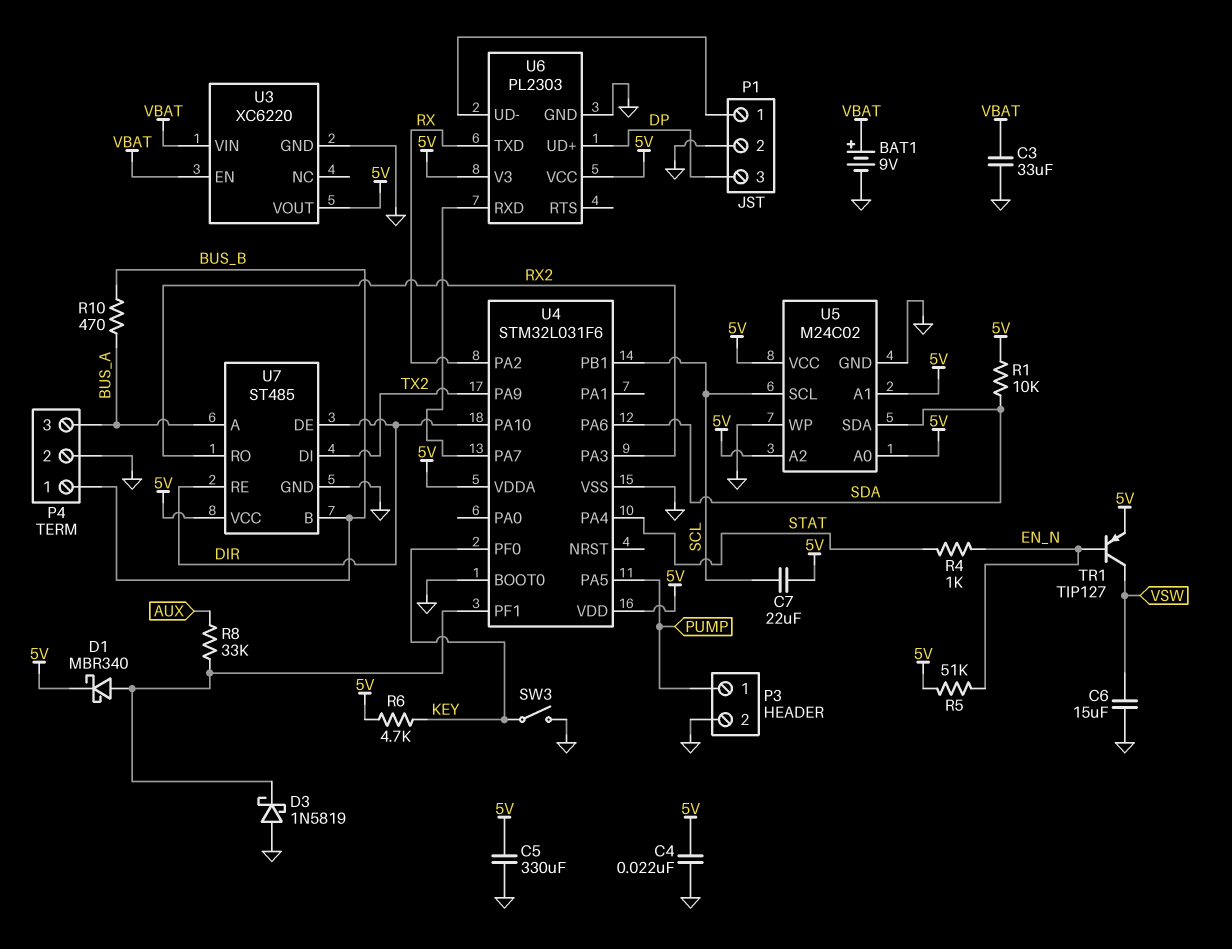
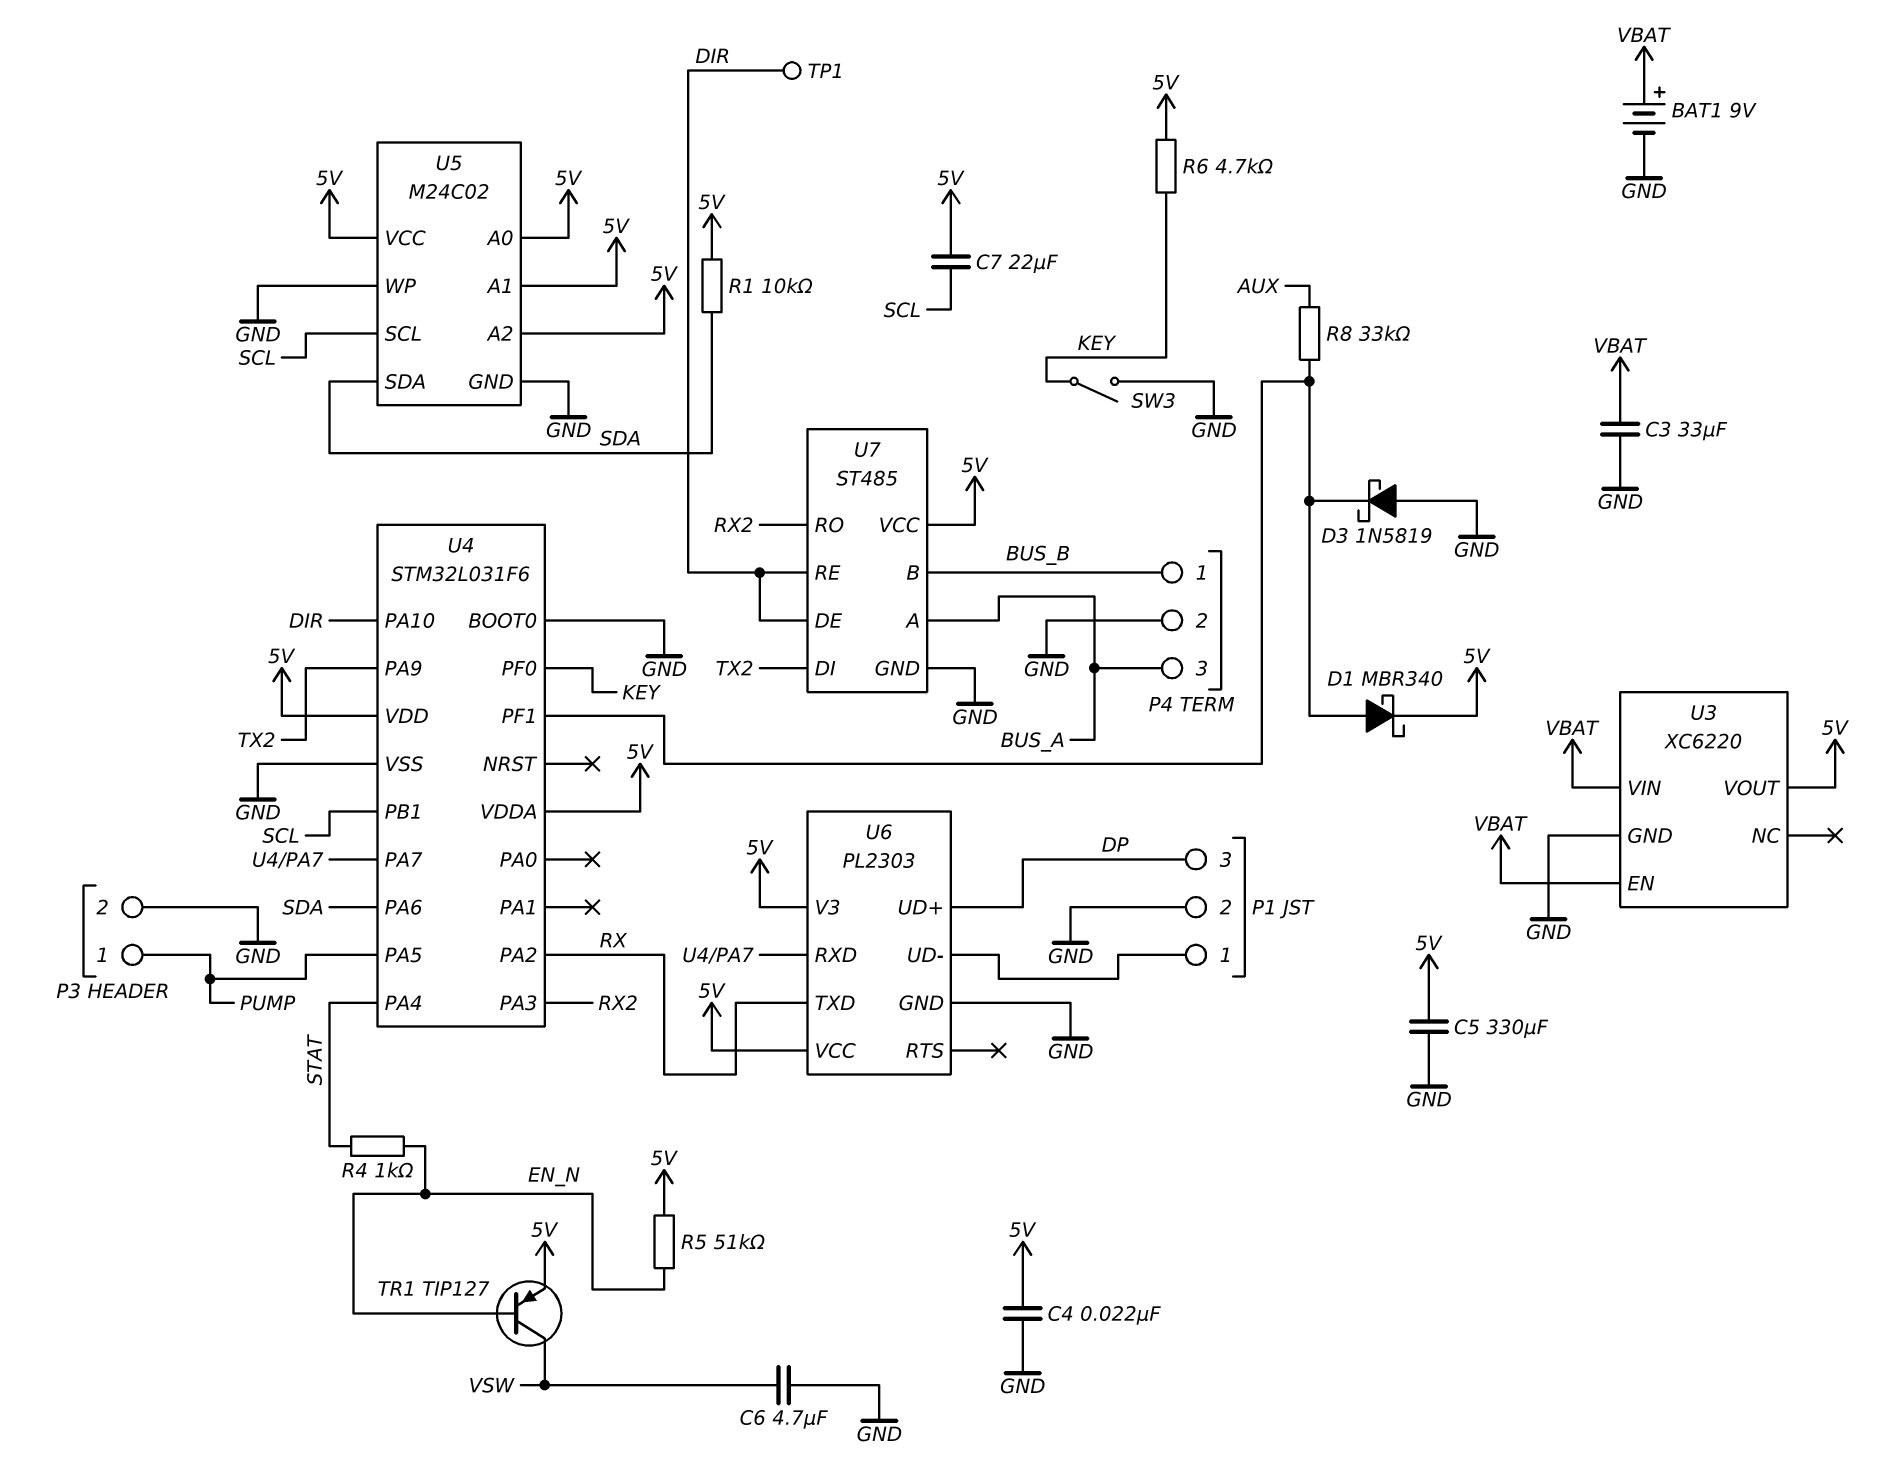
C6: 15uF (GND, VSW) -> 4.7uF (GND, VSW)
R10: 470 (BUS_A, BUS_B) -> none
TP1: none -> test point (DIR)

